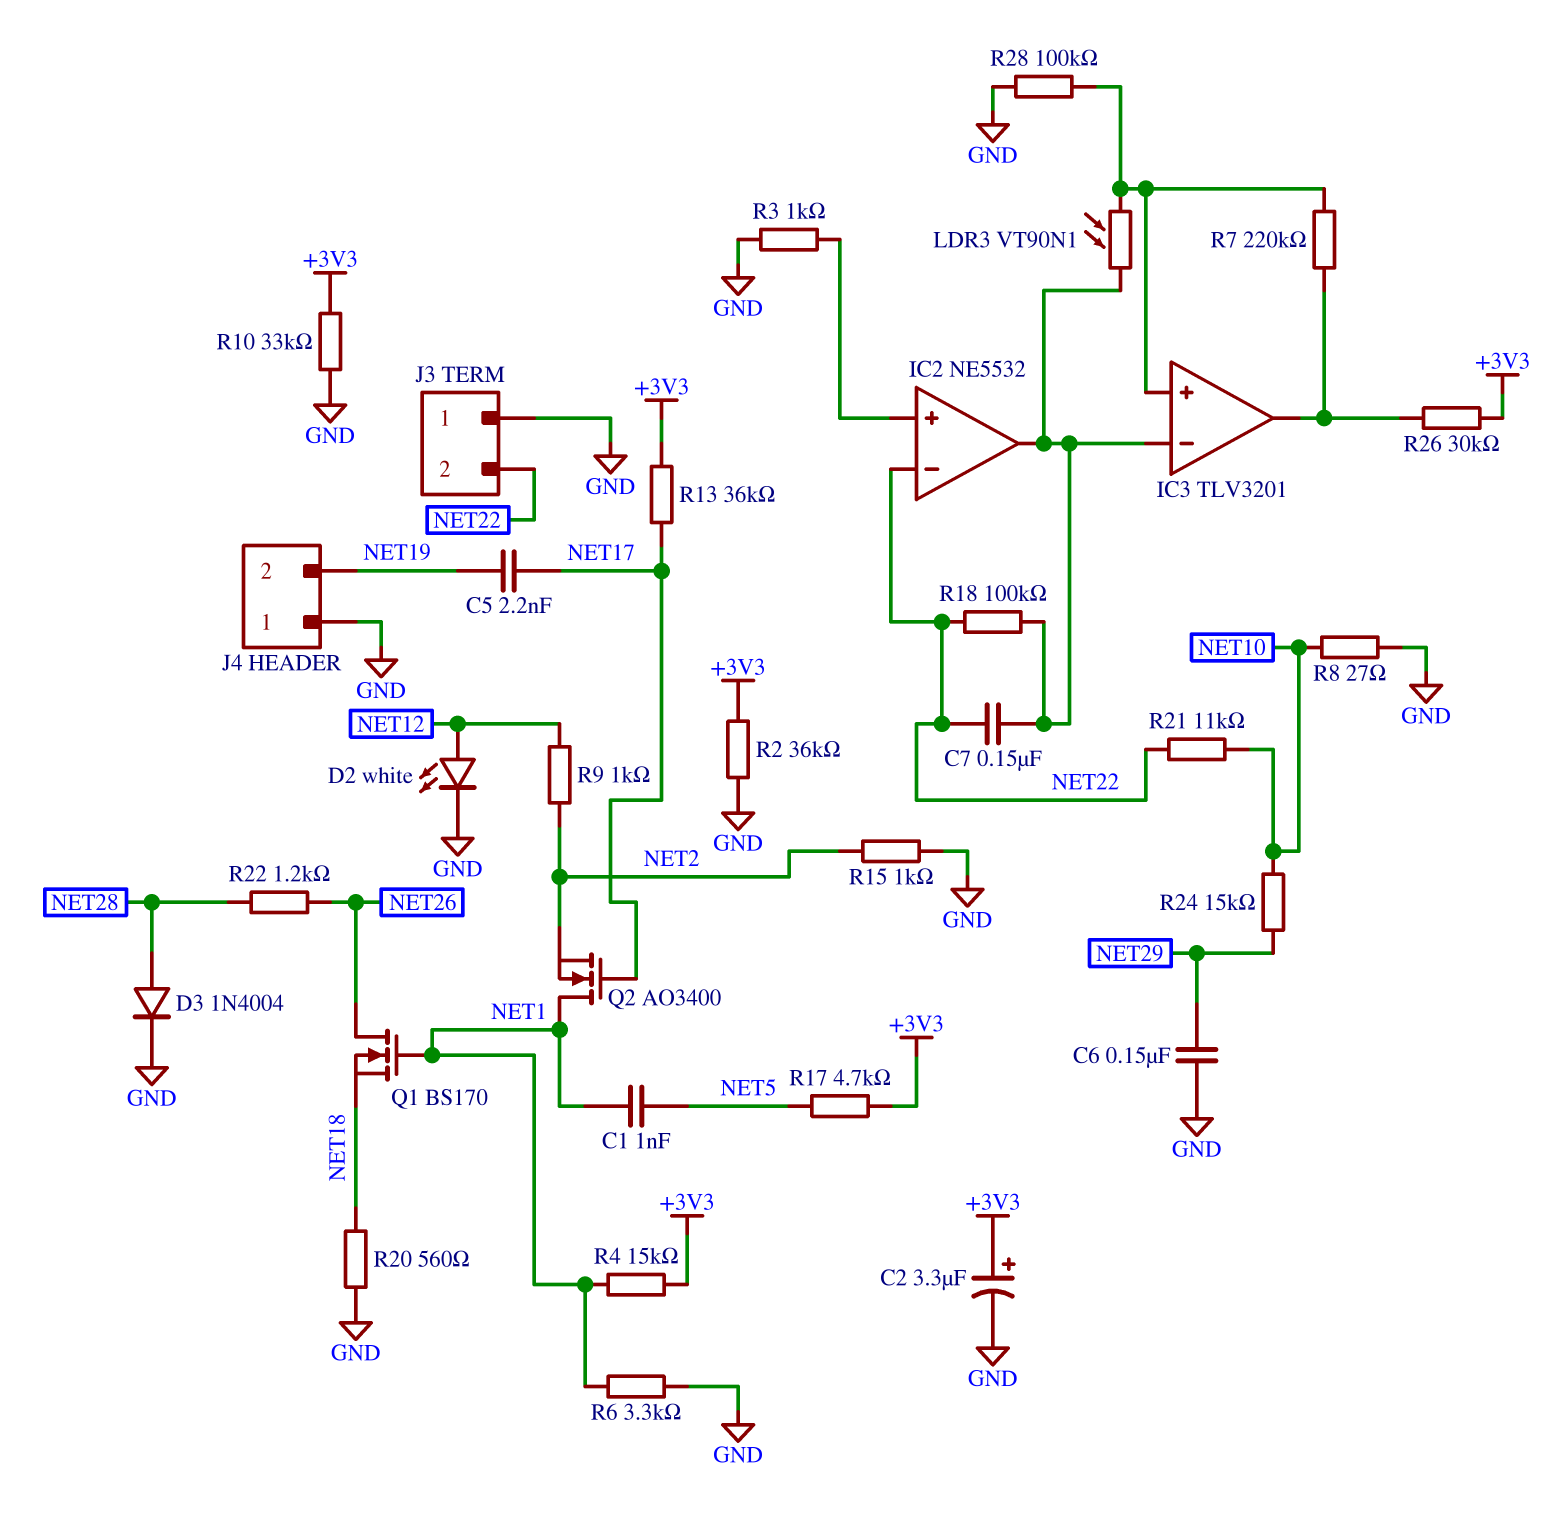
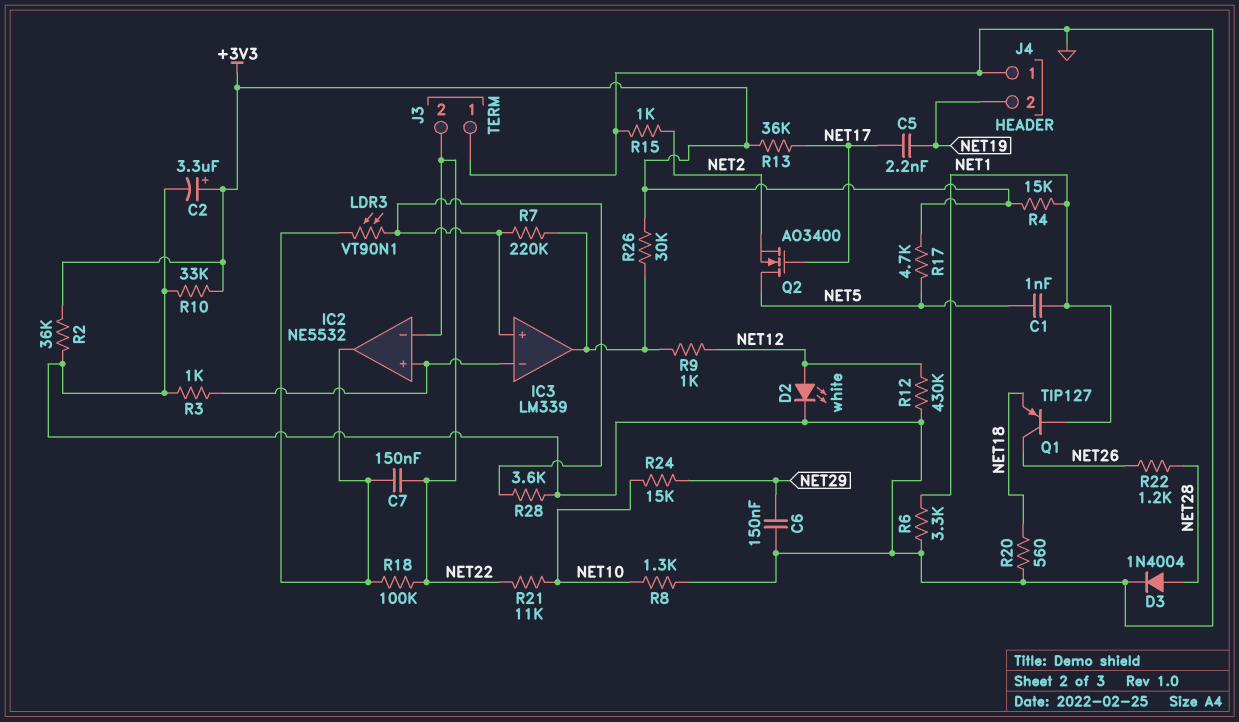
IC3: TLV3201 -> LM339
IC3 pin in-: IC2/out -> IC2/in+
Q1: NMOS BS170 (G NET1, D NET26, S NET18) -> PNP TIP127 (B NET1, C NET26, E NET18)
Q2: NMOS AO3400 (G NET17, D NET1, S NET2) -> NMOS AO3400 (G NET17, D NET5, S NET2)
R8: 27 (GND, NET10) -> 1.3k (GND, NET10)
R9: 1k (NET2, NET12) -> 1k (IC3/out, NET12)
R12: none -> 430k (GND, NET12)
R28: 100k (GND, IC3/in+) -> 3.6k (GND, IC3/in+)

